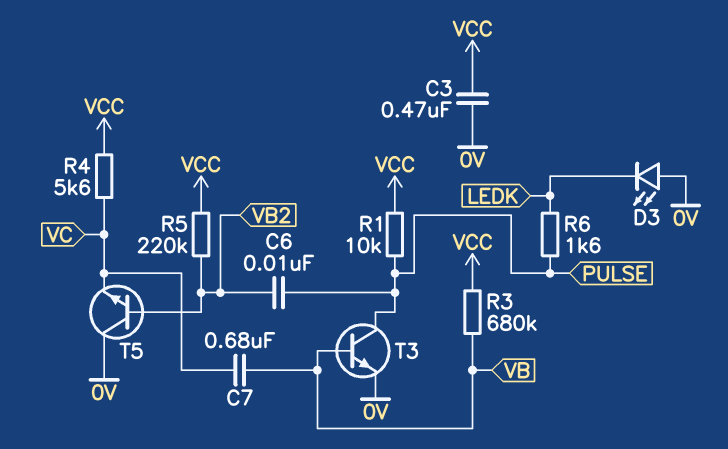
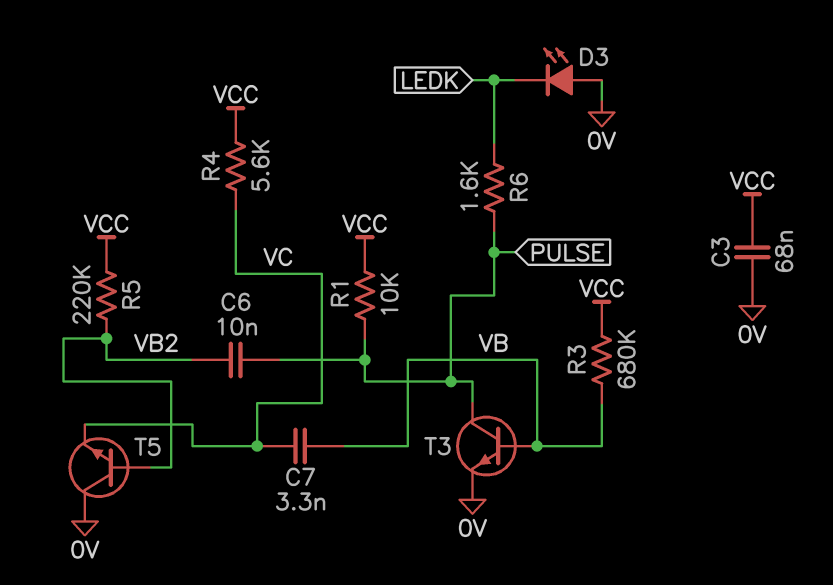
C3: 470nF (0V, VCC) -> 68nF (0V, VCC)
C7: 680nF (VB, VC) -> 3.3nF (VB, VC)

